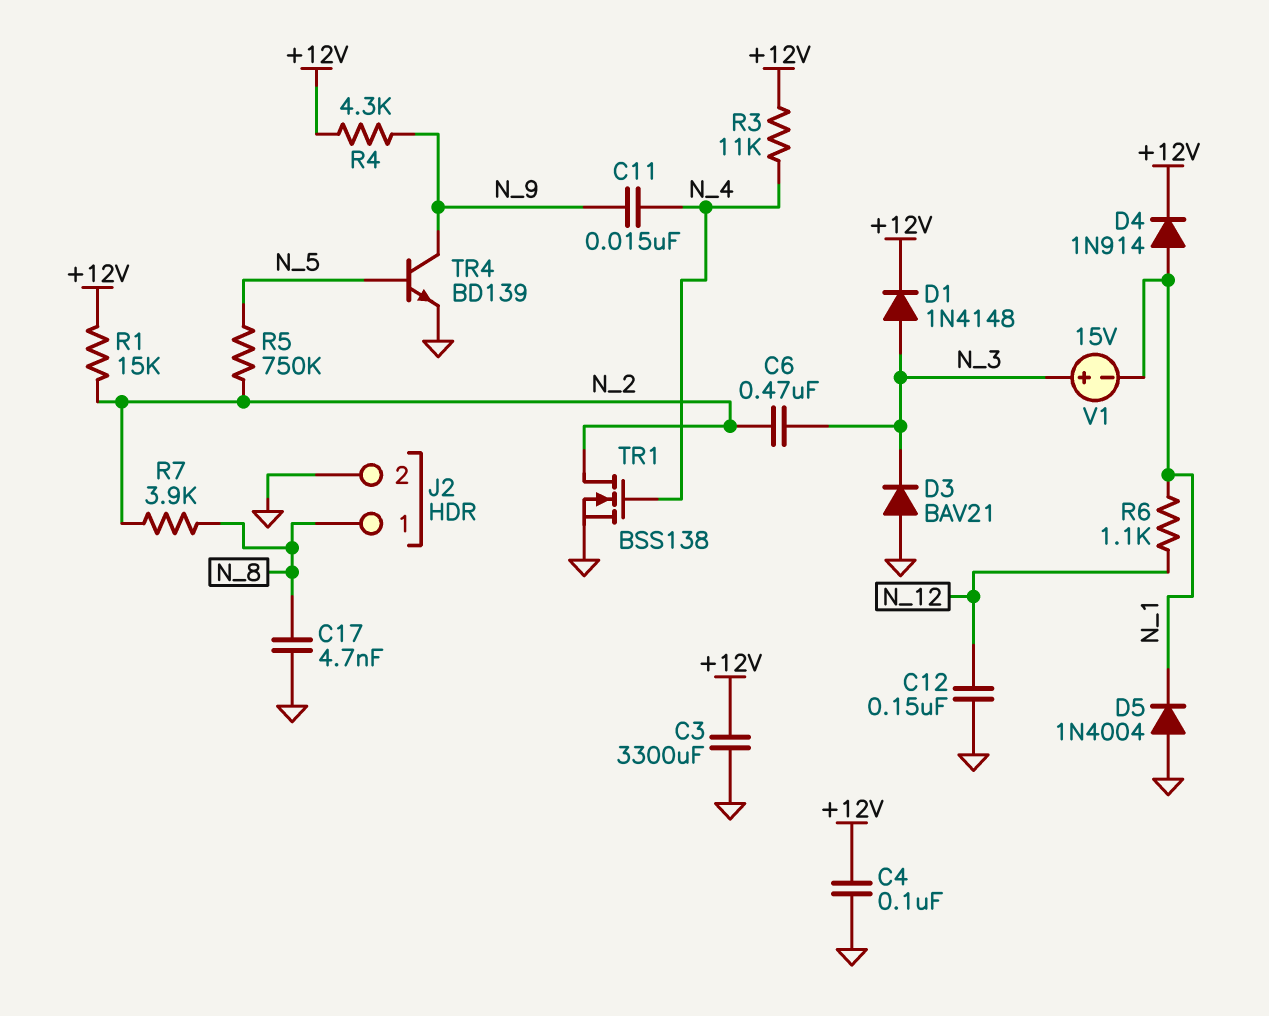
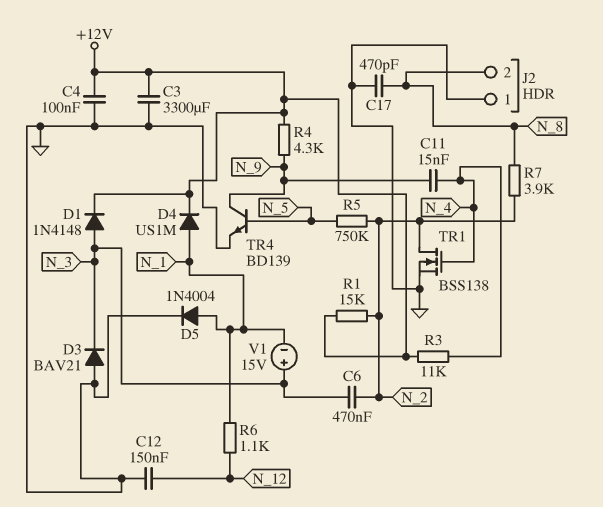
C17: 4.7nF (GND, N_8) -> 470pF (GND, N_8)
D4: diode 1N914 (A N_1, K +12V) -> diode US1M (A N_1, K +12V)
D5: diode 1N4004 (A GND, K N_1) -> diode 1N4004 (A N_1, K GND)
J2 pin 1: N_8 -> GND
J2 pin 2: GND -> N_8

